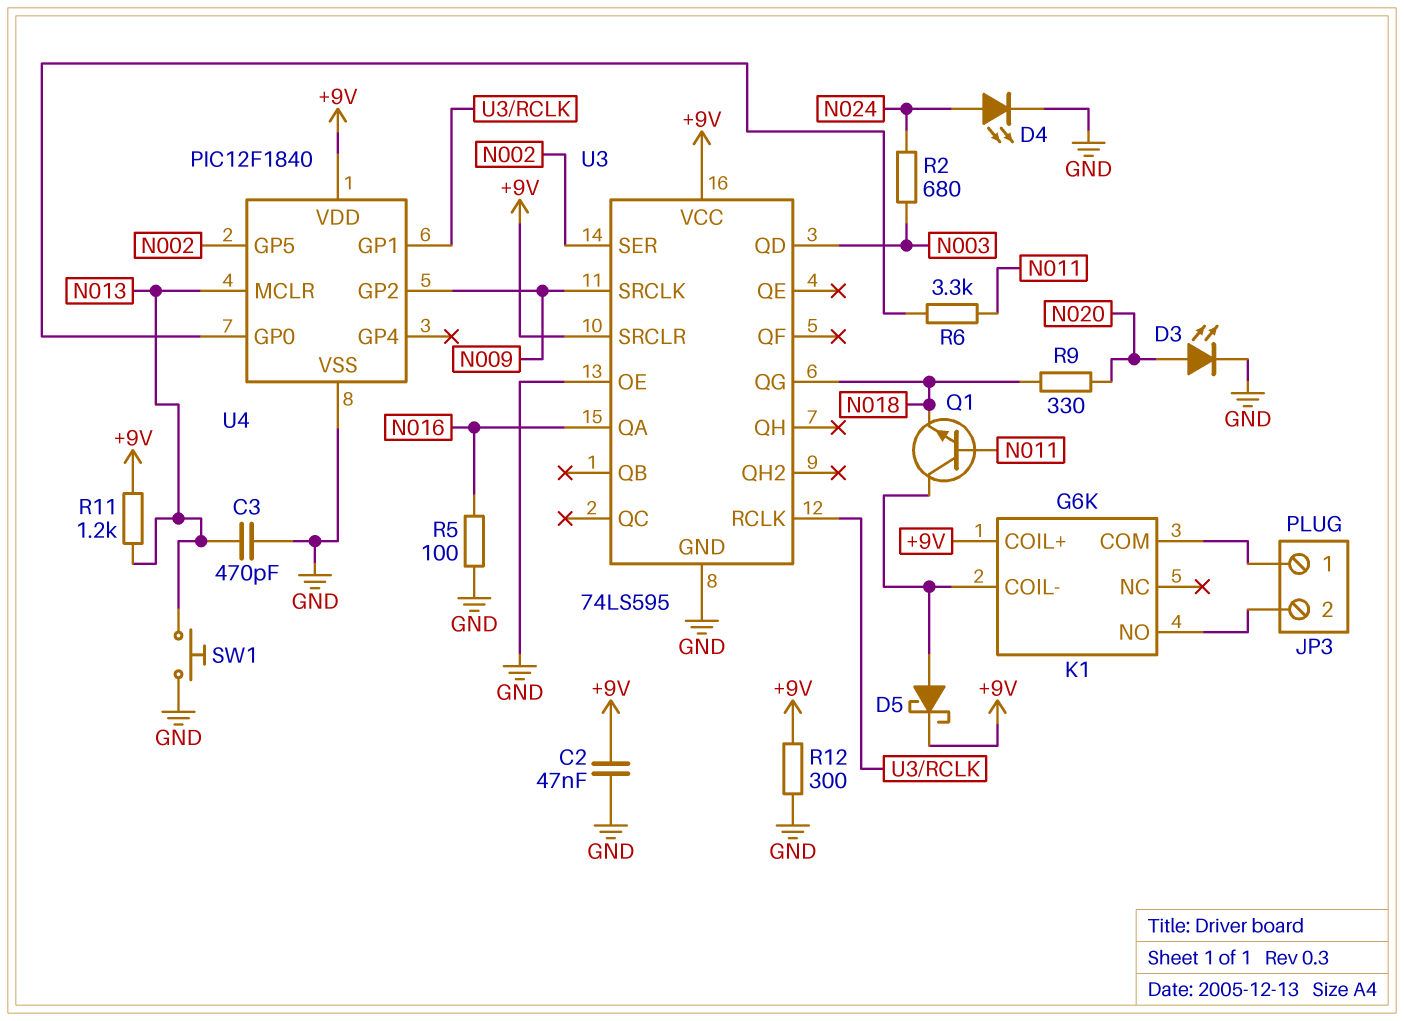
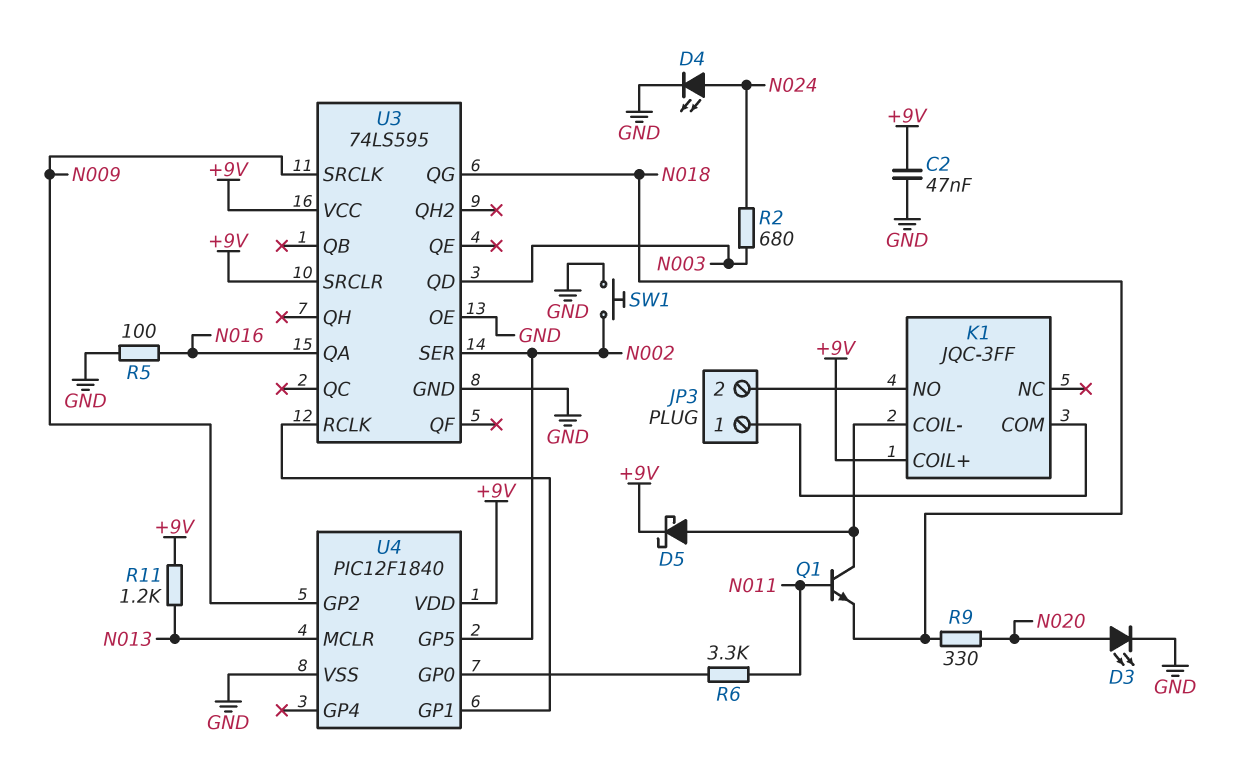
C3: 470pF (GND, N013) -> none
K1: G6K -> JQC-3FF
R12: 300 (+9V, GND) -> none
SW1: button (GND, N013) -> button (GND, N002)

